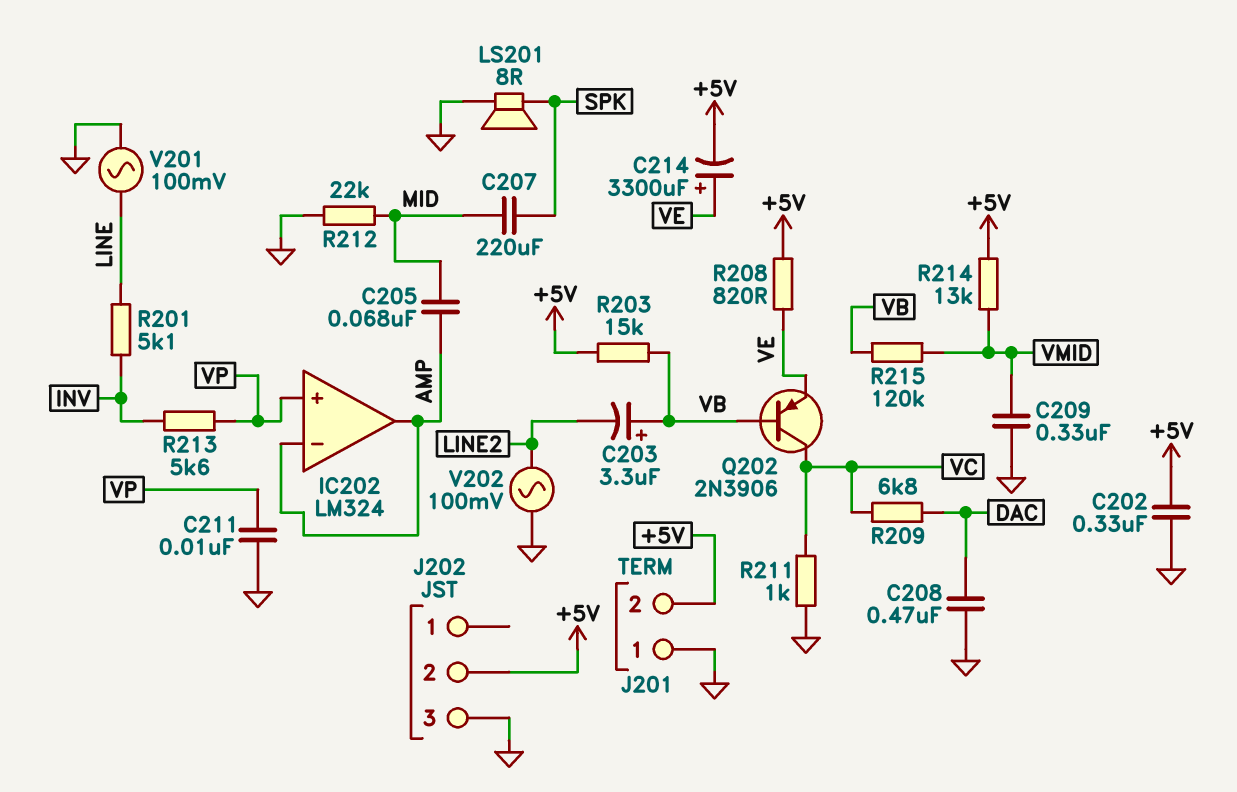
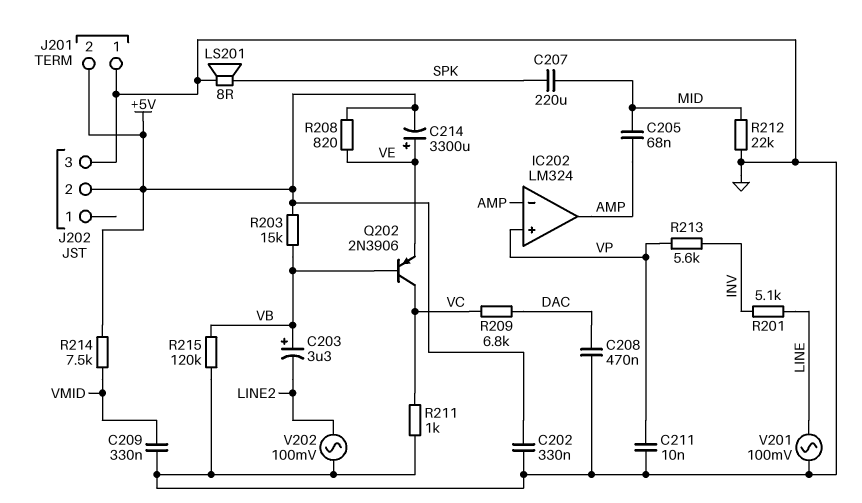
R214: 13k (+5V, VMID) -> 7.5k (+5V, VMID)
R215: 120k (VB, VMID) -> 120k (GND, VB)

